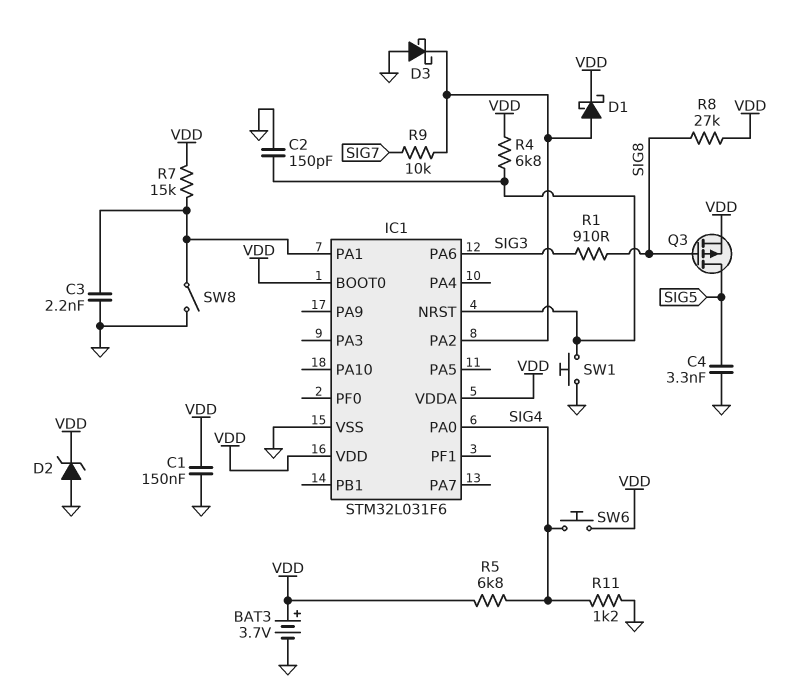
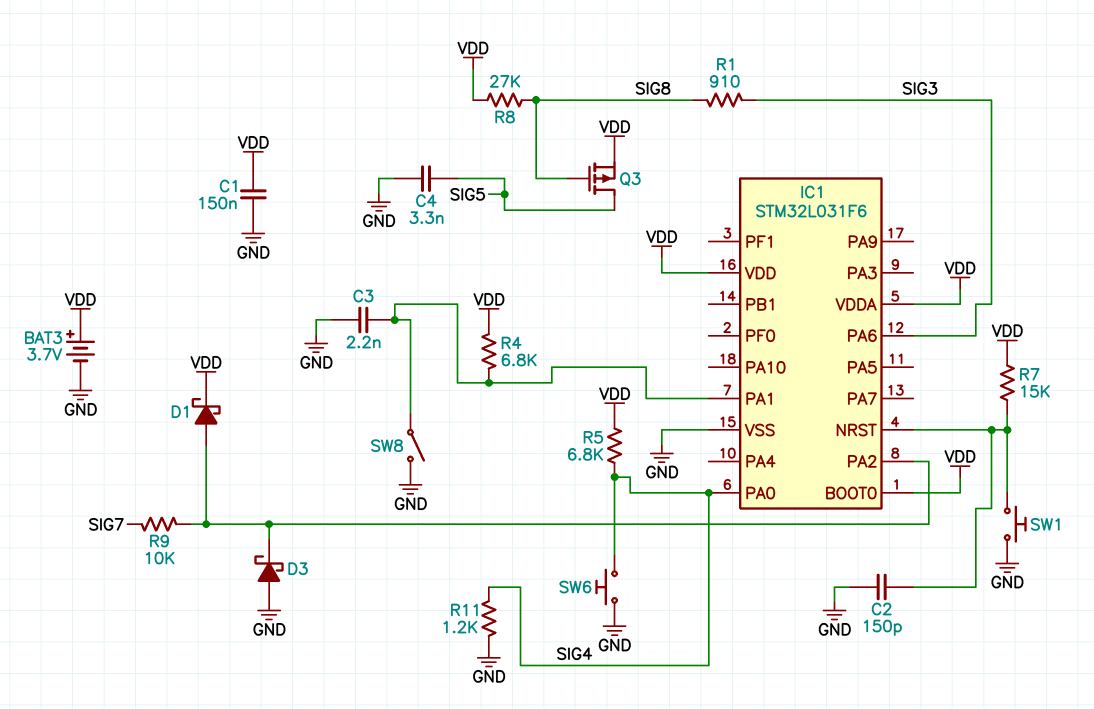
D2: zener (A GND, K VDD) -> none
R4: 6.8k (IC1/NRST, VDD) -> 6.8k (IC1/PA1, VDD)
R7: 15k (IC1/PA1, VDD) -> 15k (IC1/NRST, VDD)
SW6: button (SIG4, VDD) -> button (GND, SIG4)

